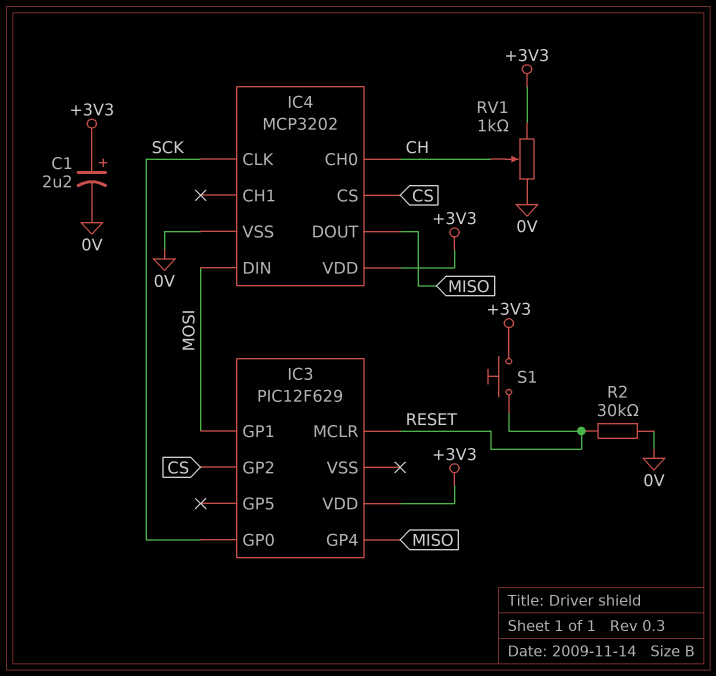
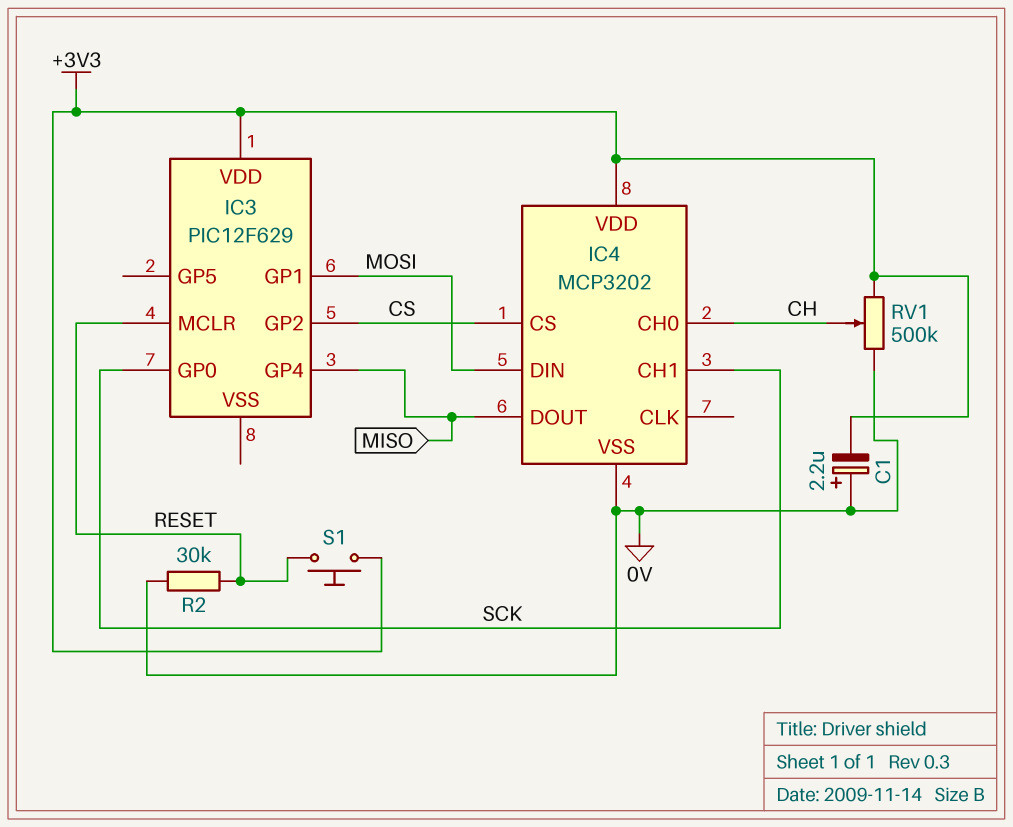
C1: 2.2uF (plus +3V3, minus 0V) -> 2.2uF (plus 0V, minus +3V3)
IC4 pin CH1: none -> SCK
IC4 pin CLK: SCK -> none
RV1: 1k (+3V3, 0V, wiper CH) -> 500k (+3V3, 0V, wiper CH)

